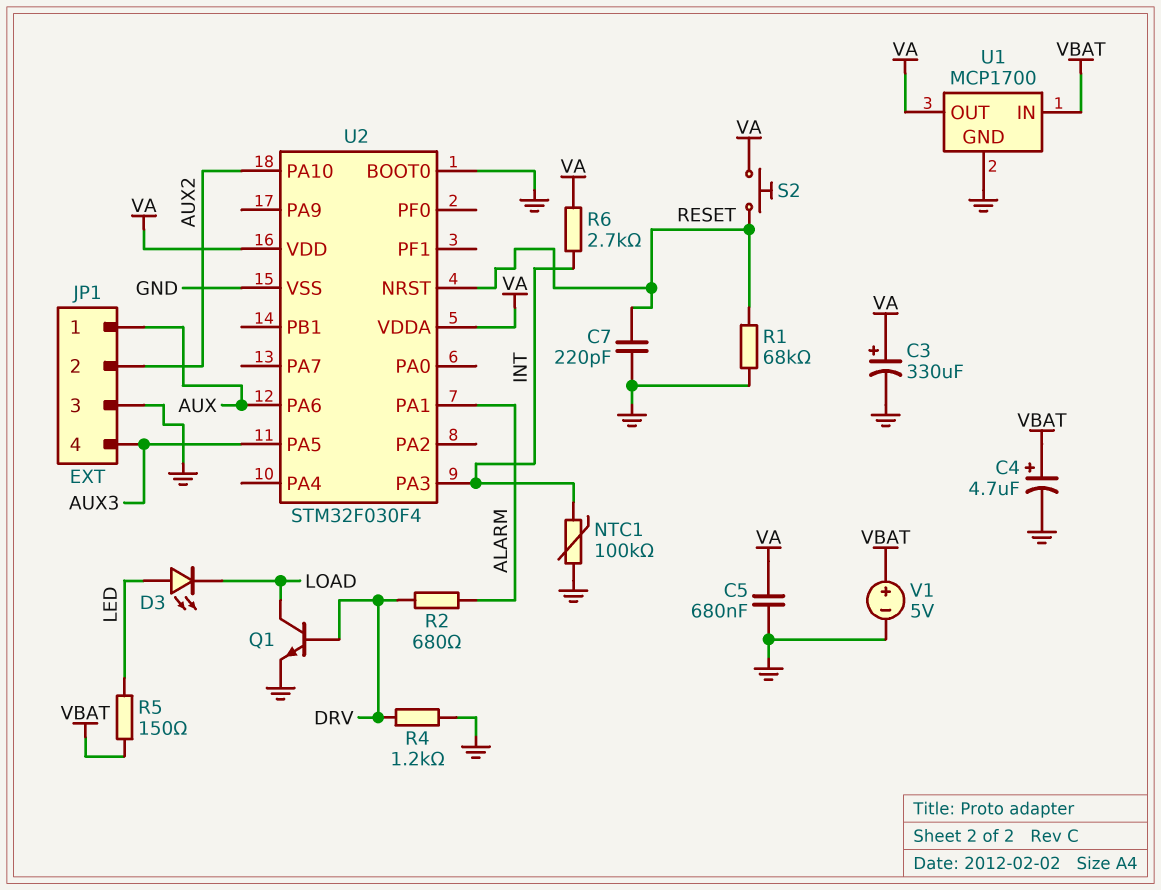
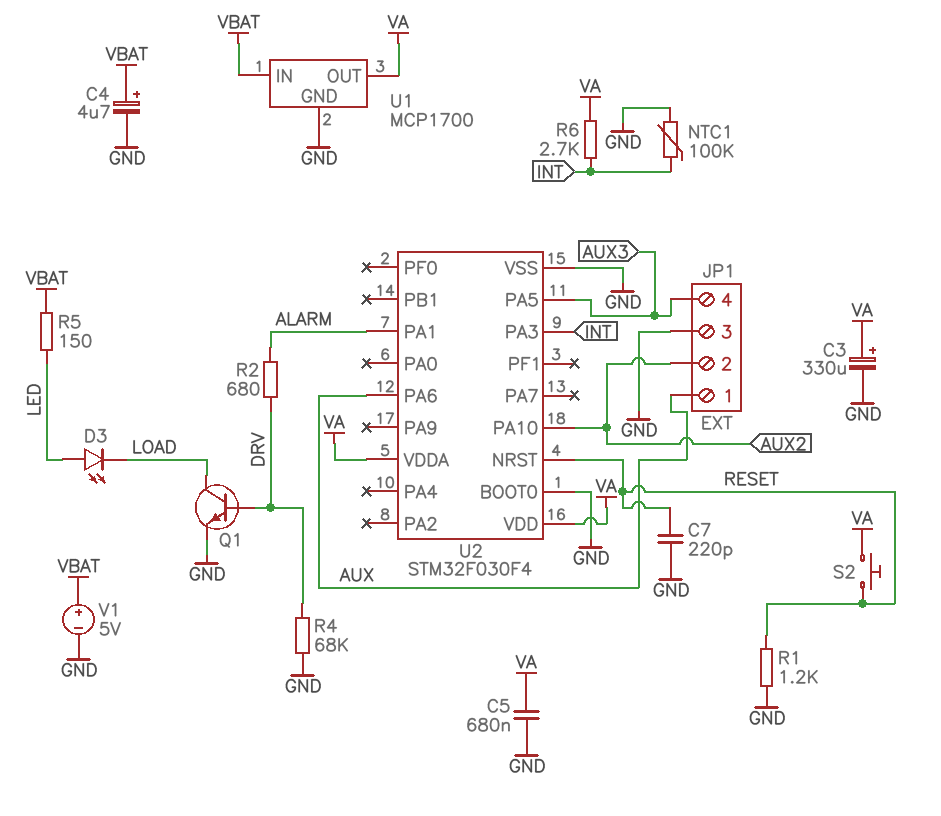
R1: 68k (GND, RESET) -> 1.2k (GND, RESET)
R4: 1.2k (DRV, GND) -> 68k (DRV, GND)

